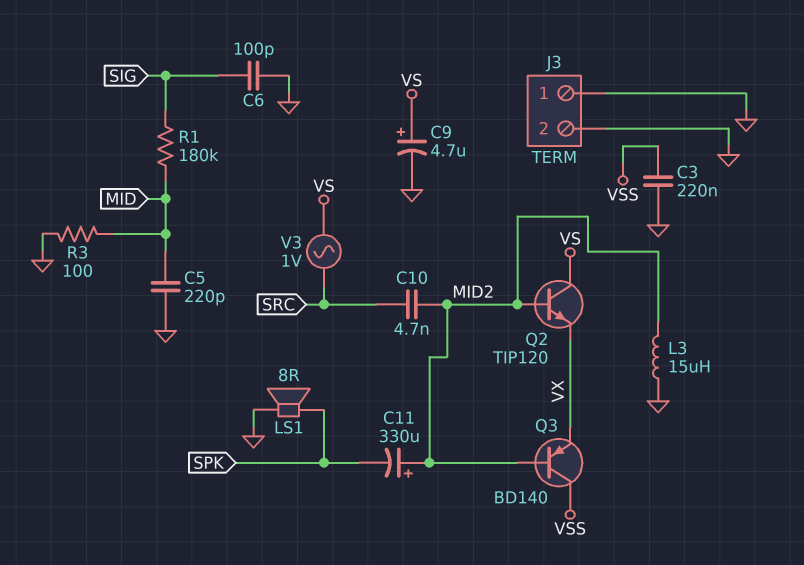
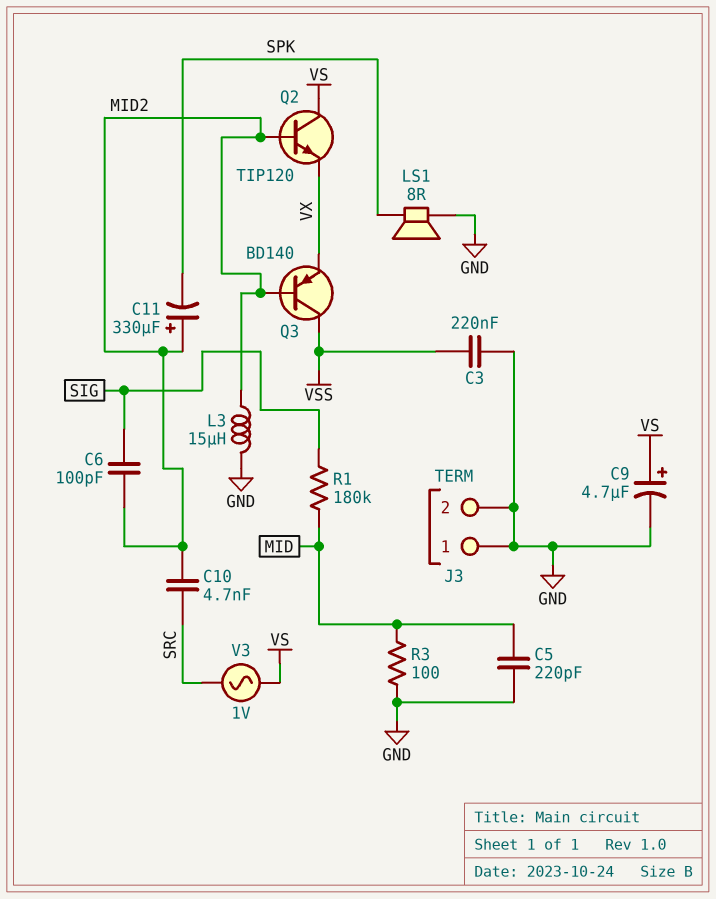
C6: 100pF (GND, SIG) -> 100pF (MID2, SIG)

